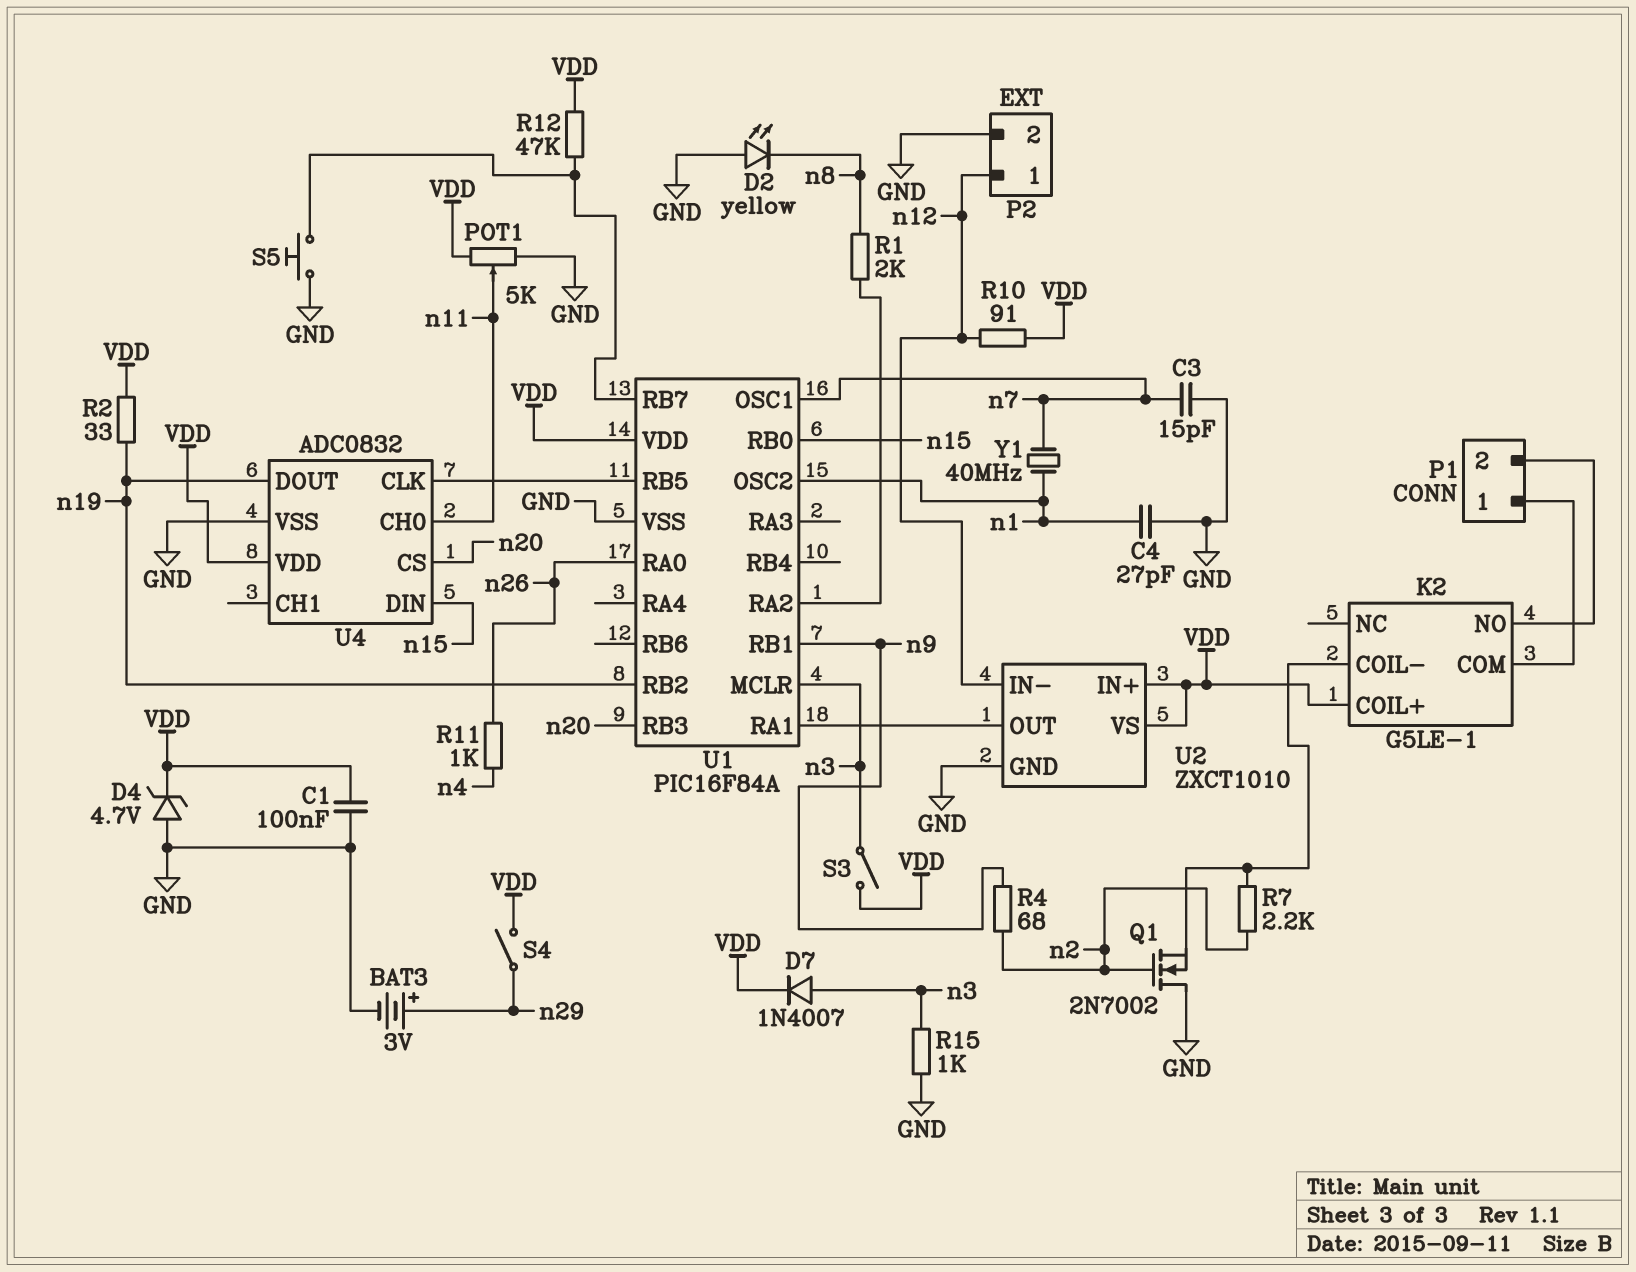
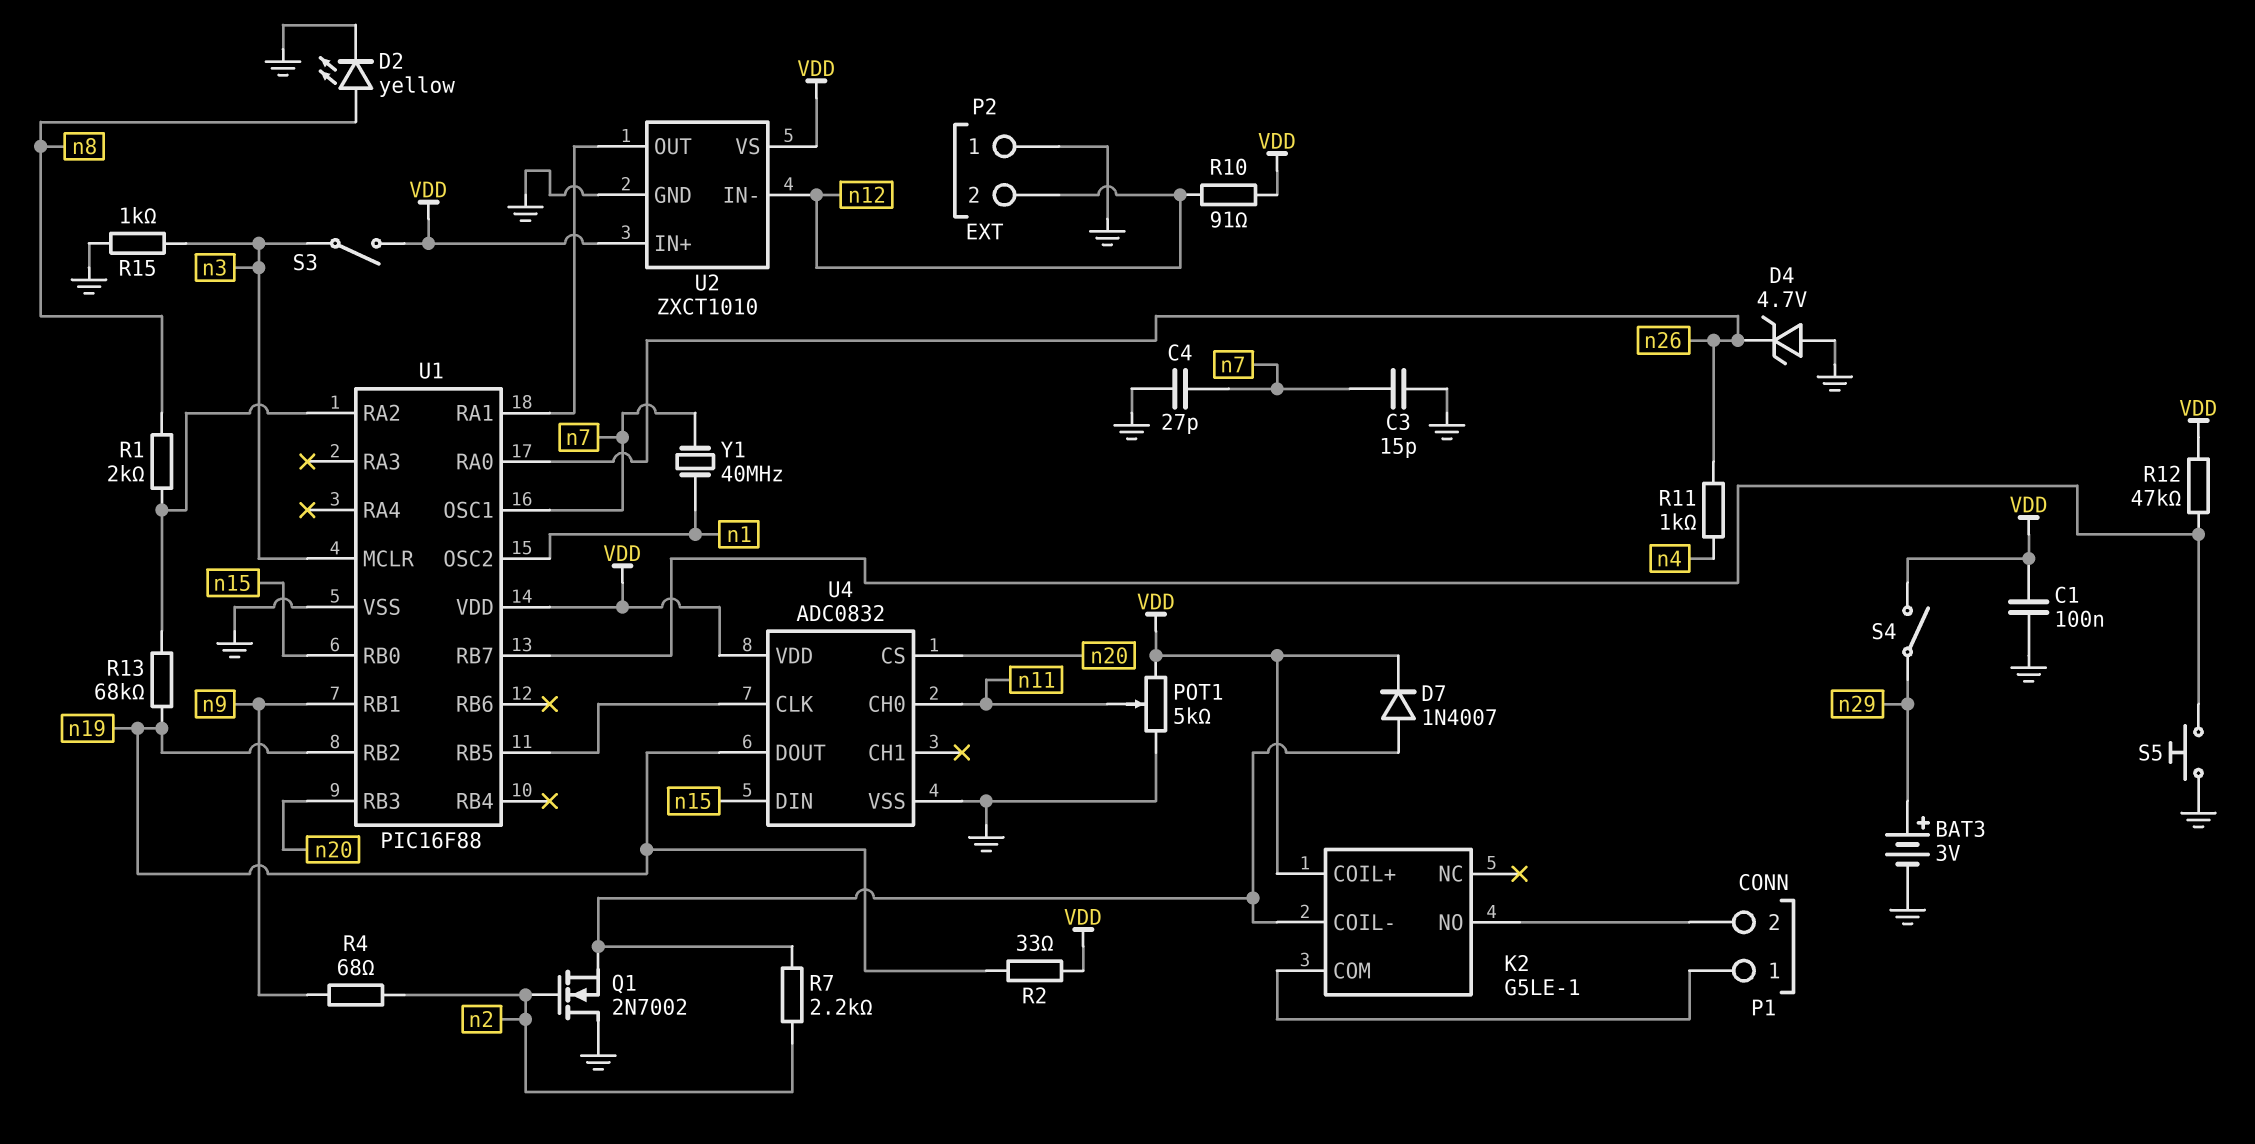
C4: 27pF (GND, n1) -> 27pF (GND, n7)
D2: LED yellow (A GND, K n8) -> LED yellow (A n8, K GND)
D4: zener 4.7V (A GND, K VDD) -> zener 4.7V (A GND, K n26)
D7: diode 1N4007 (A n3, K VDD) -> diode 1N4007 (A K2/COIL-, K VDD)
P2 pin 1: n12 -> GND
P2 pin 2: GND -> n12
R13: none -> 68k (U1/RA2, n19)
U1: PIC16F84A -> PIC16F88

